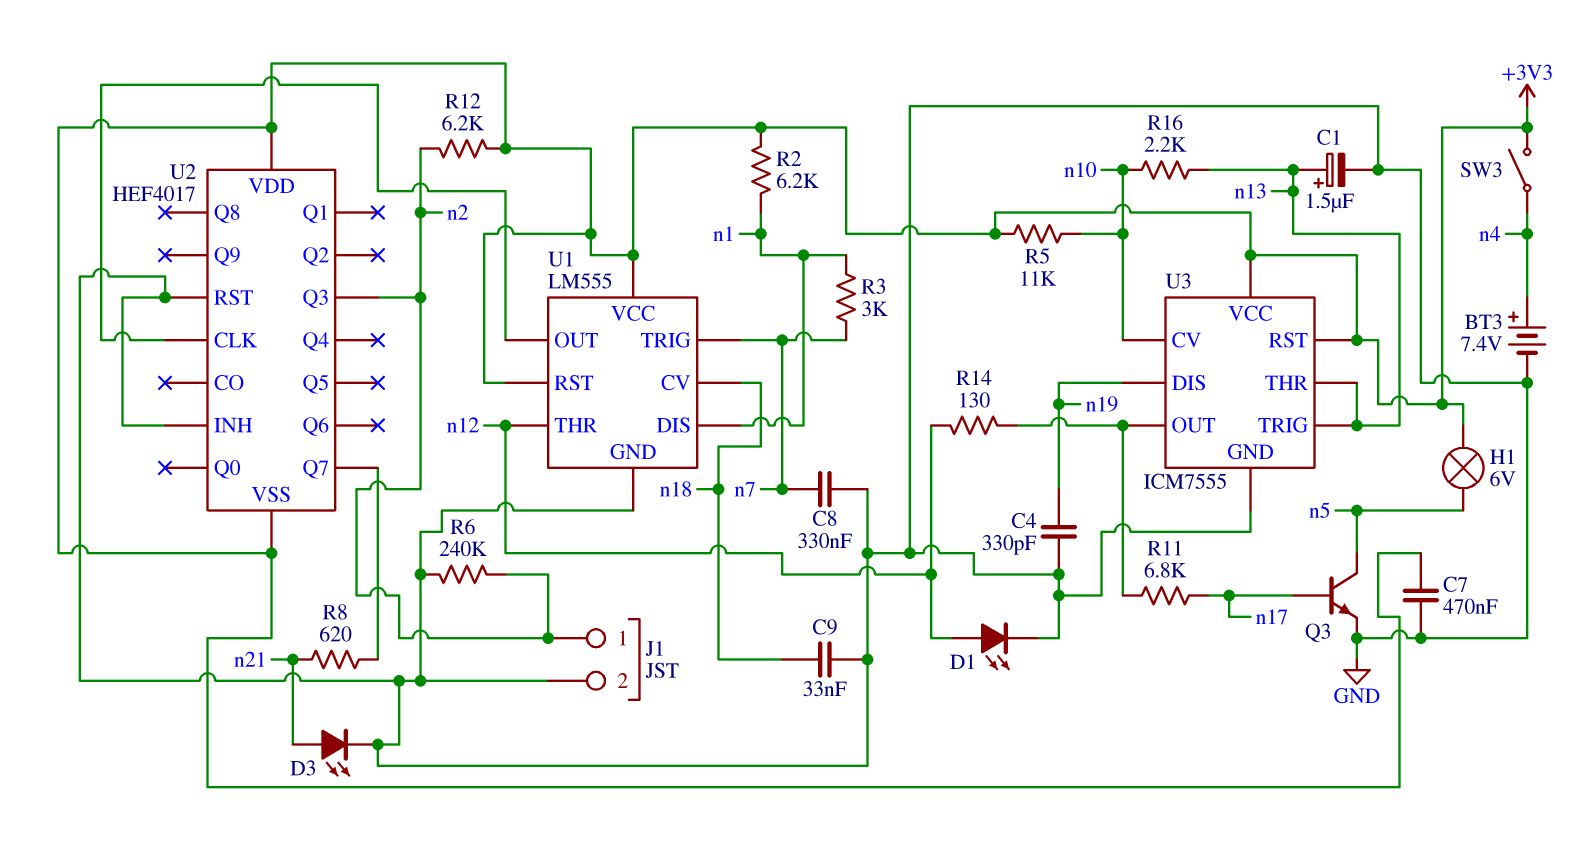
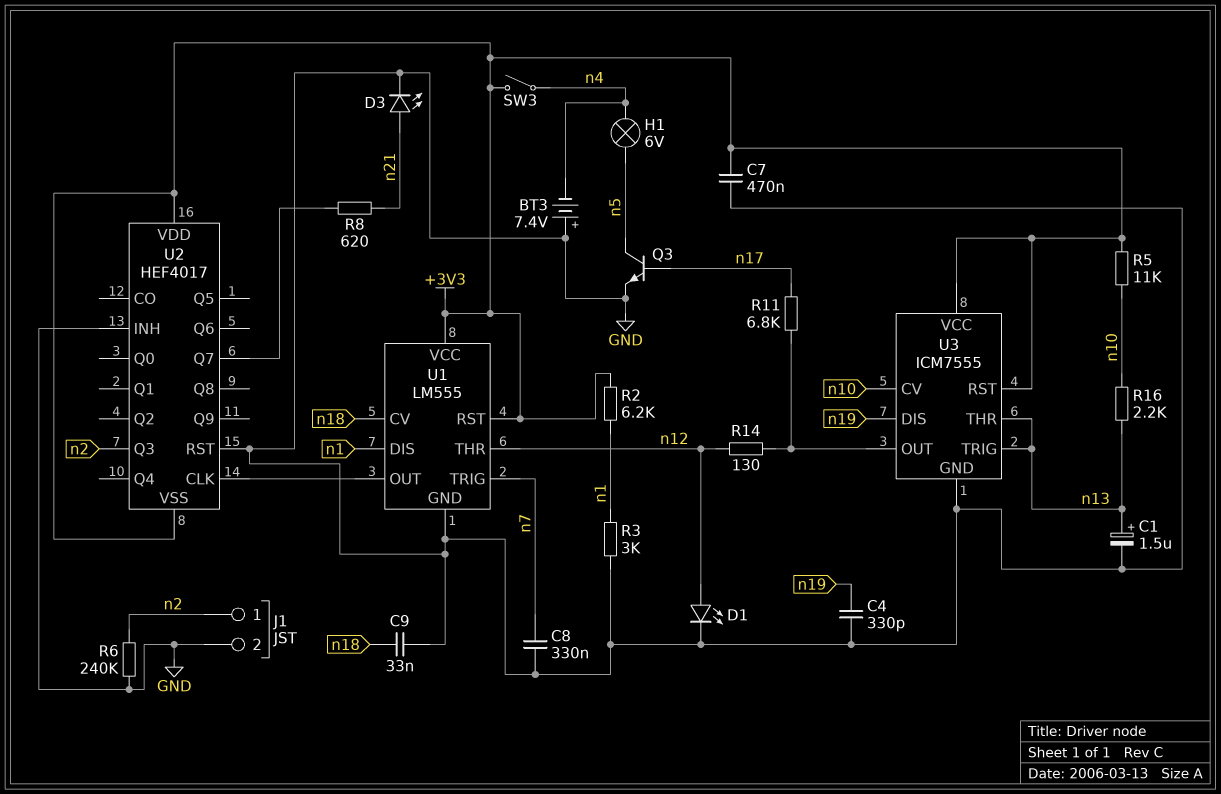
BT3: 7.4V (plus n4, minus GND) -> 7.4V (plus GND, minus n4)
H1: lamp 6V (+3V3, n5) -> lamp 6V (n4, n5)
R3: 3k (n1, n7) -> 3k (GND, n1)
R12: 6.2k (+3V3, n2) -> none

